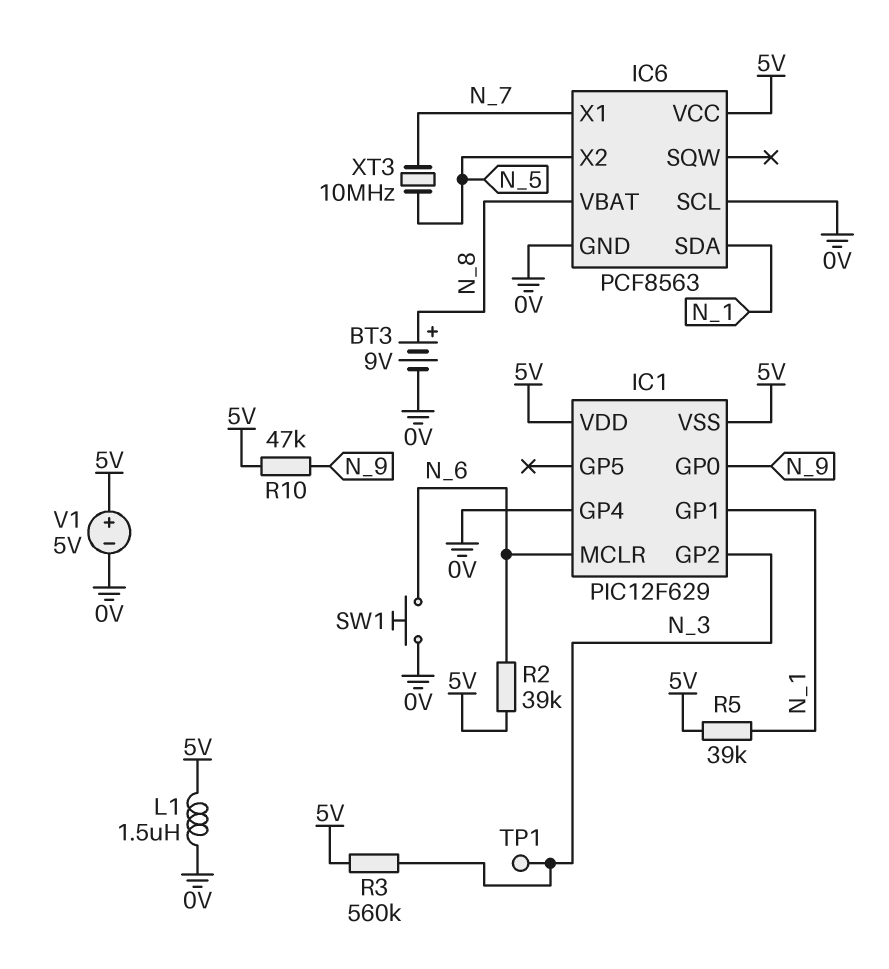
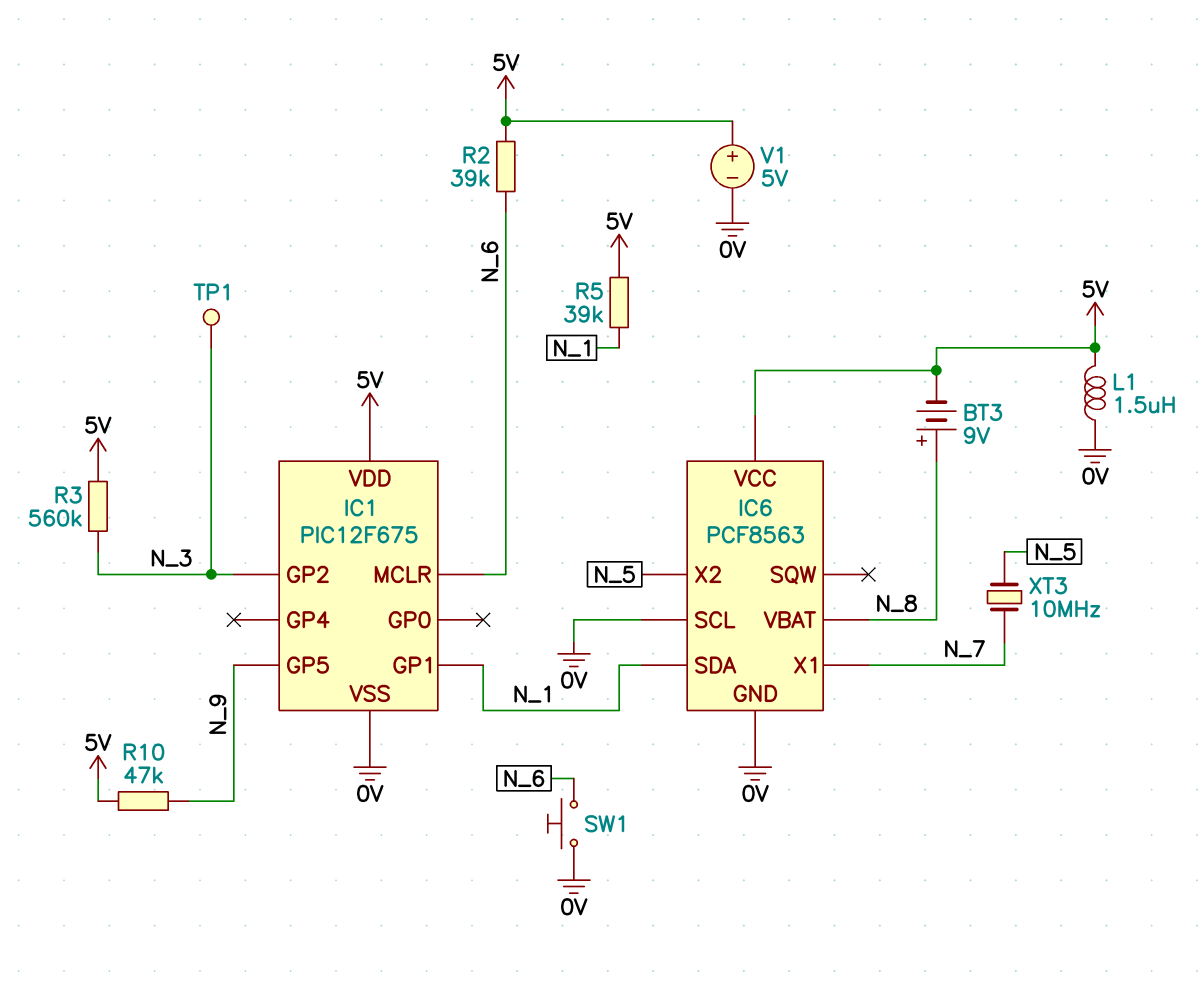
BT3: 9V (plus N_8, minus 0V) -> 9V (plus N_8, minus 5V)
IC1: PIC12F629 -> PIC12F675
IC1 pin GP0: N_9 -> none
IC1 pin GP4: 0V -> none
IC1 pin GP5: none -> N_9
IC1 pin VSS: 5V -> 0V

